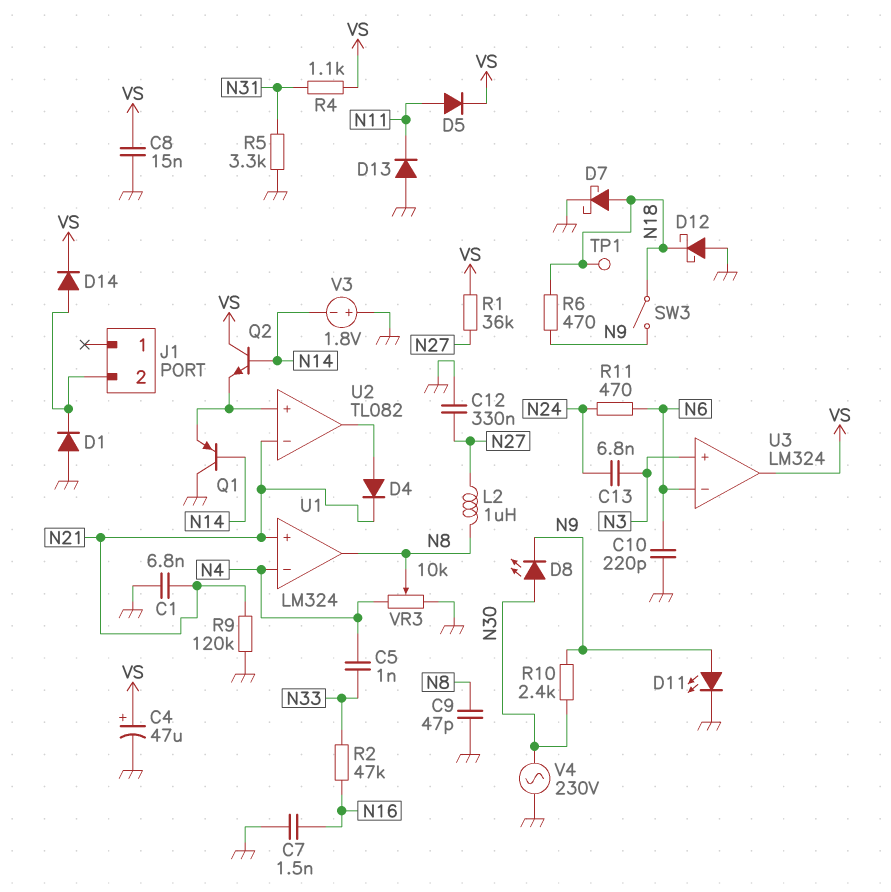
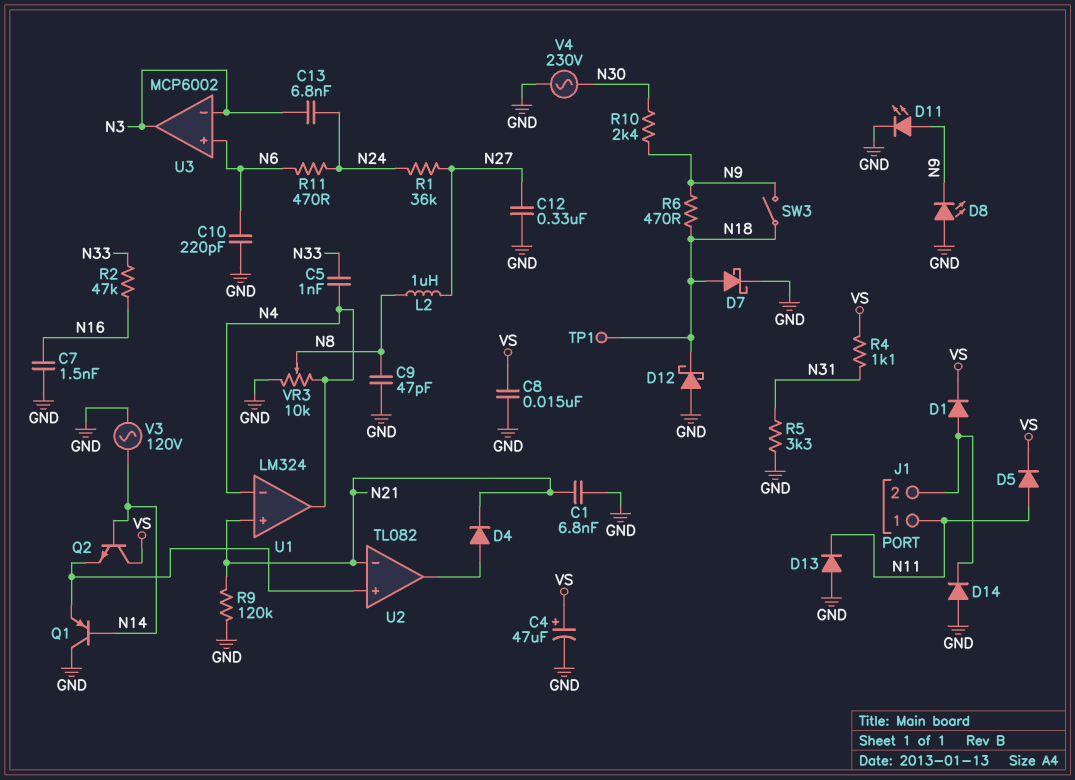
D1: diode (A GND, K J1/2) -> diode (A J1/2, K VS)
D8: LED (A N30, K N9) -> LED (A GND, K N9)
D14: diode (A J1/2, K VS) -> diode (A GND, K J1/2)
J1 pin 1: none -> N11
R1: 36k (N27, VS) -> 36k (N24, N27)
U1 pin out: N8 -> N4
U3: LM324 -> MCP6002
U3 pin in+: N3 -> N6
U3 pin in-: N6 -> N3
U3 pin out: VS -> N3
V3: 1.8V (plus GND, minus N14) -> AC 120V (GND, N14)

